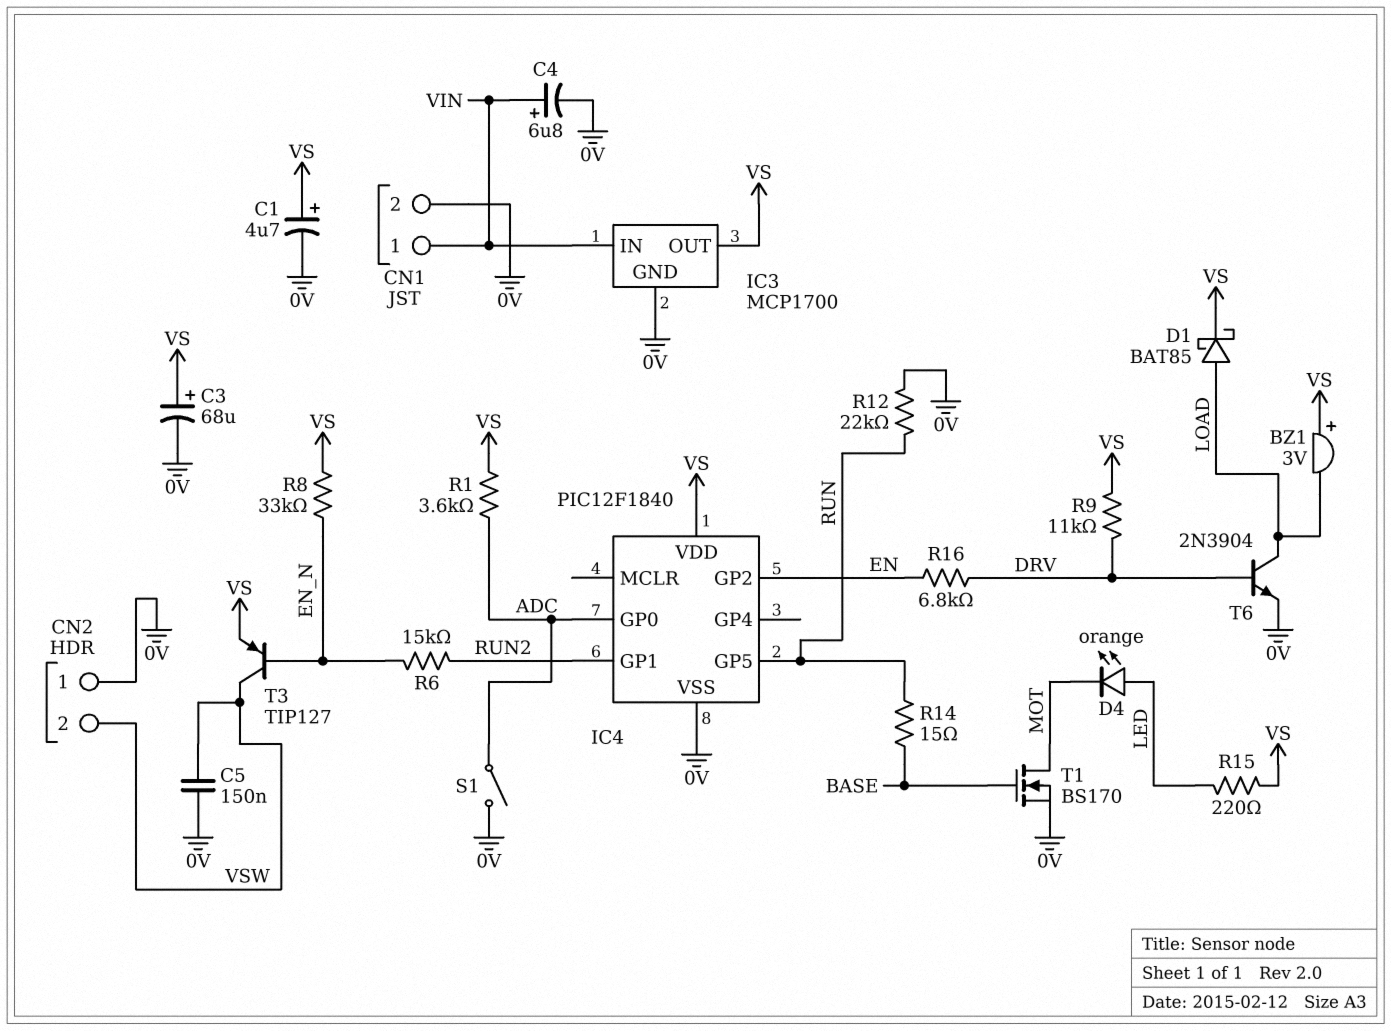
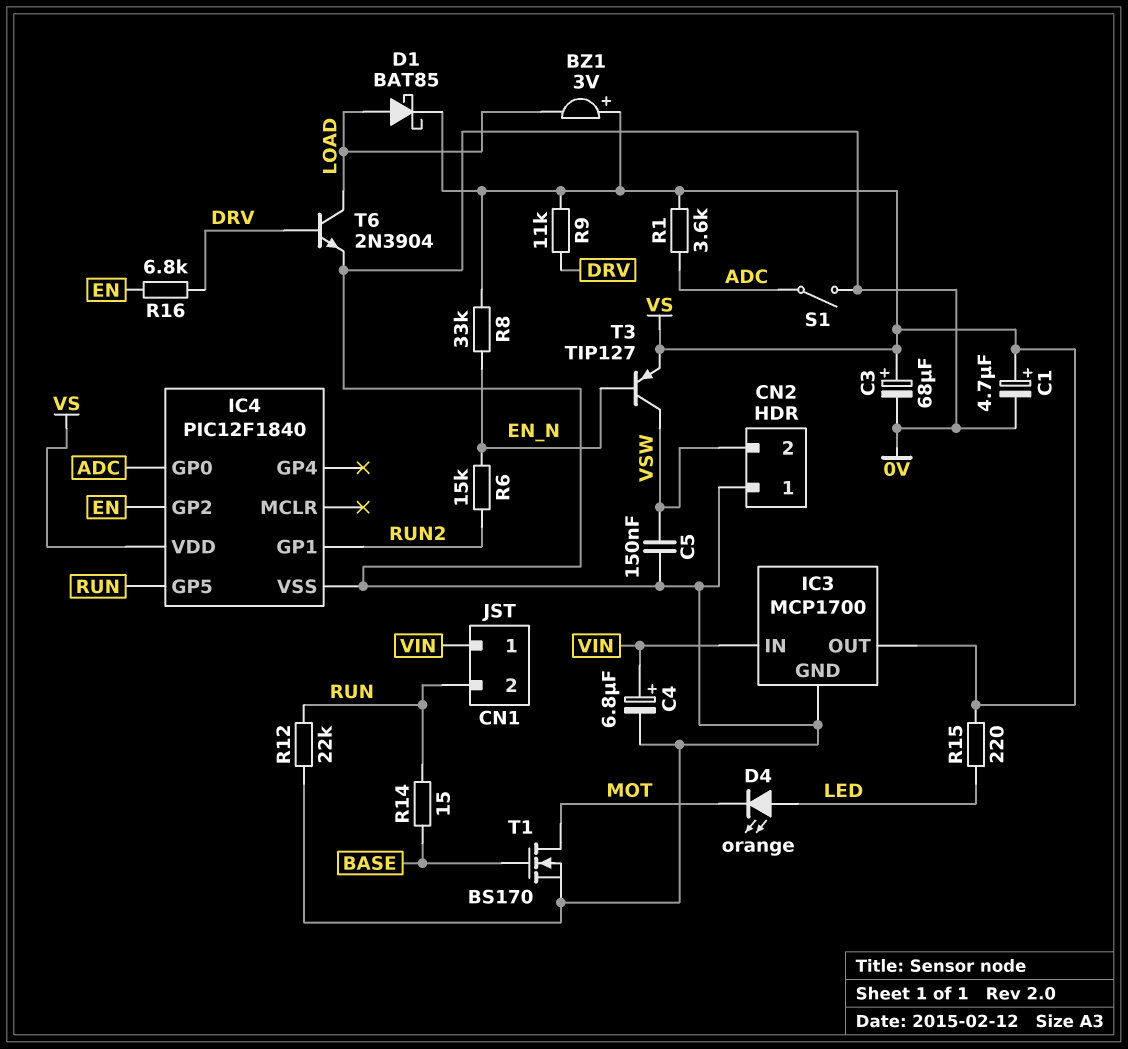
CN1 pin 2: 0V -> RUN

